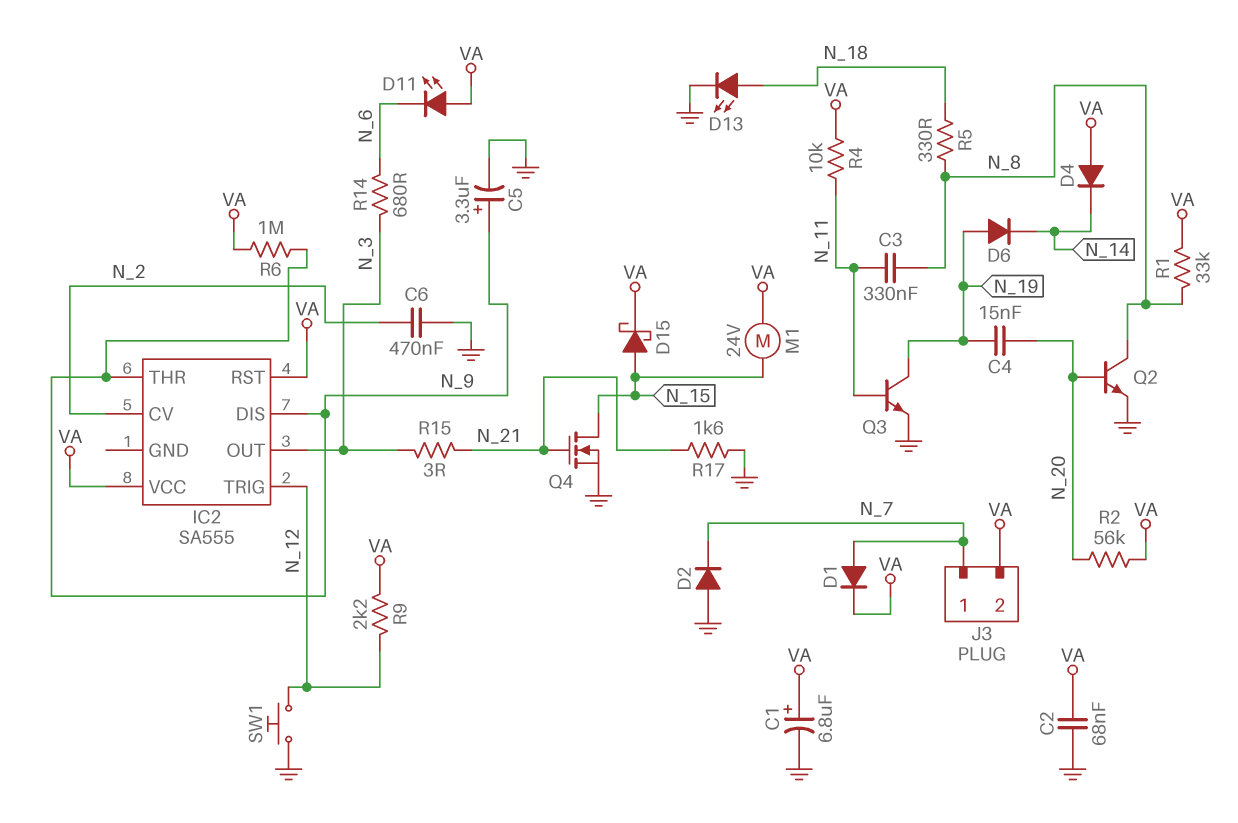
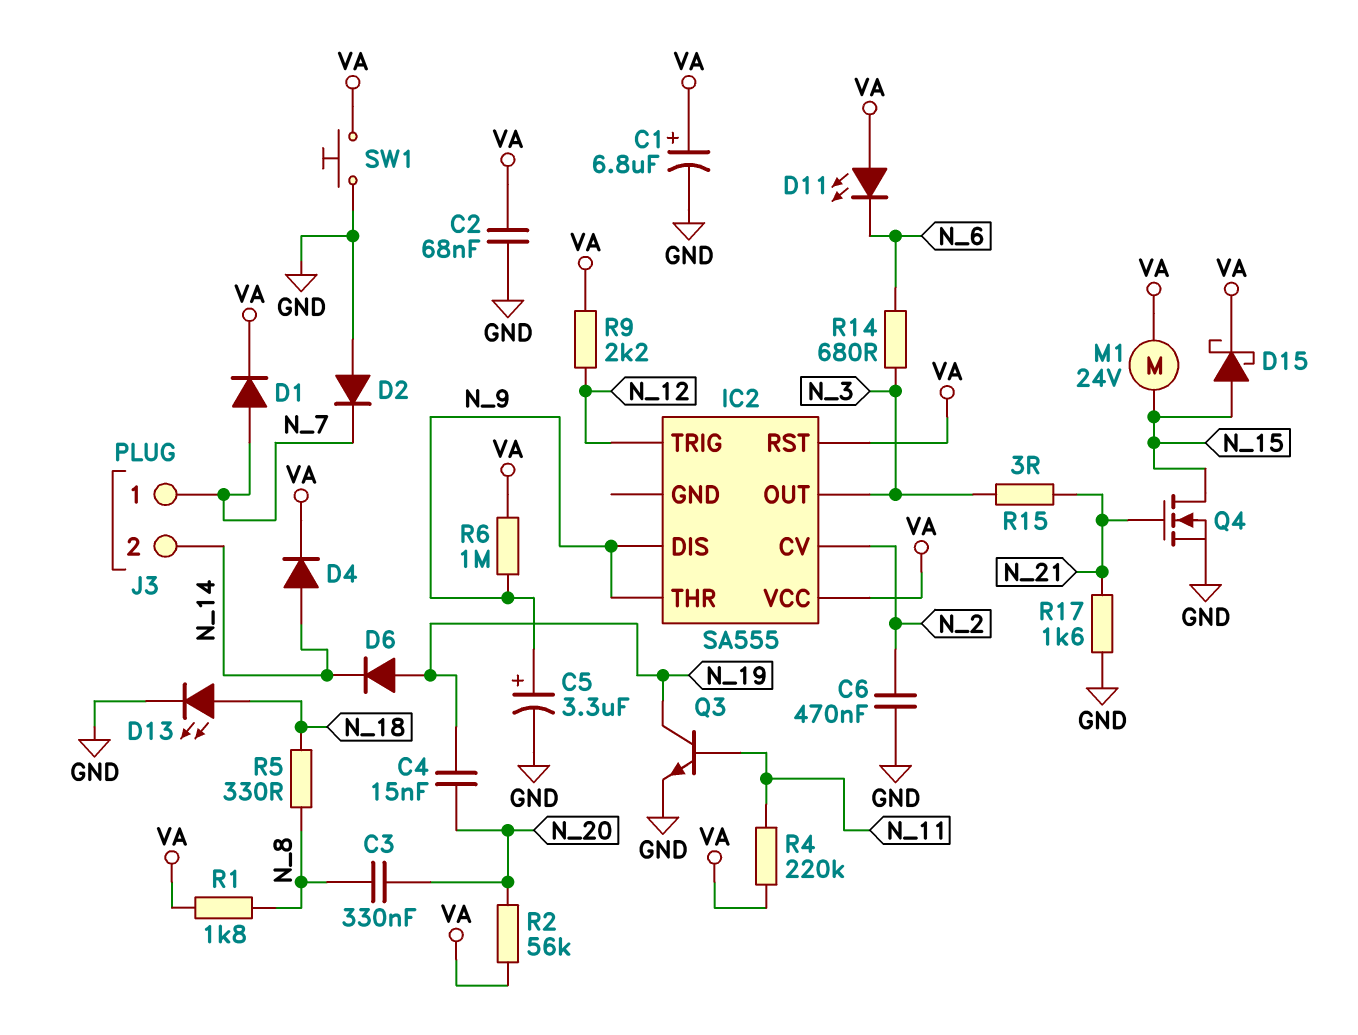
C3: 330nF (N_8, N_11) -> 330nF (N_8, N_20)
D4: diode (A VA, K N_14) -> diode (A N_14, K VA)
J3 pin 2: VA -> N_14
Q2: NPN (B N_20, C N_8, E GND) -> none
R1: 33k (N_8, VA) -> 1.8k (N_8, VA)
R4: 10k (N_11, VA) -> 220k (N_11, VA)
SW1: button (GND, N_12) -> button (GND, VA)

